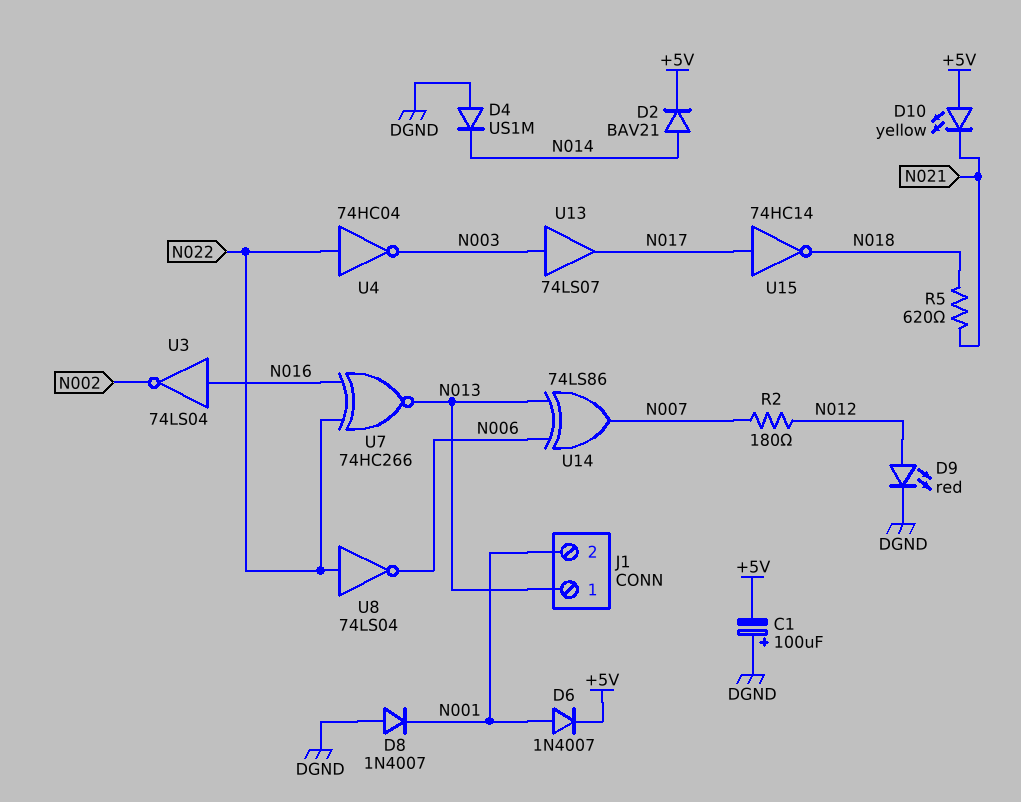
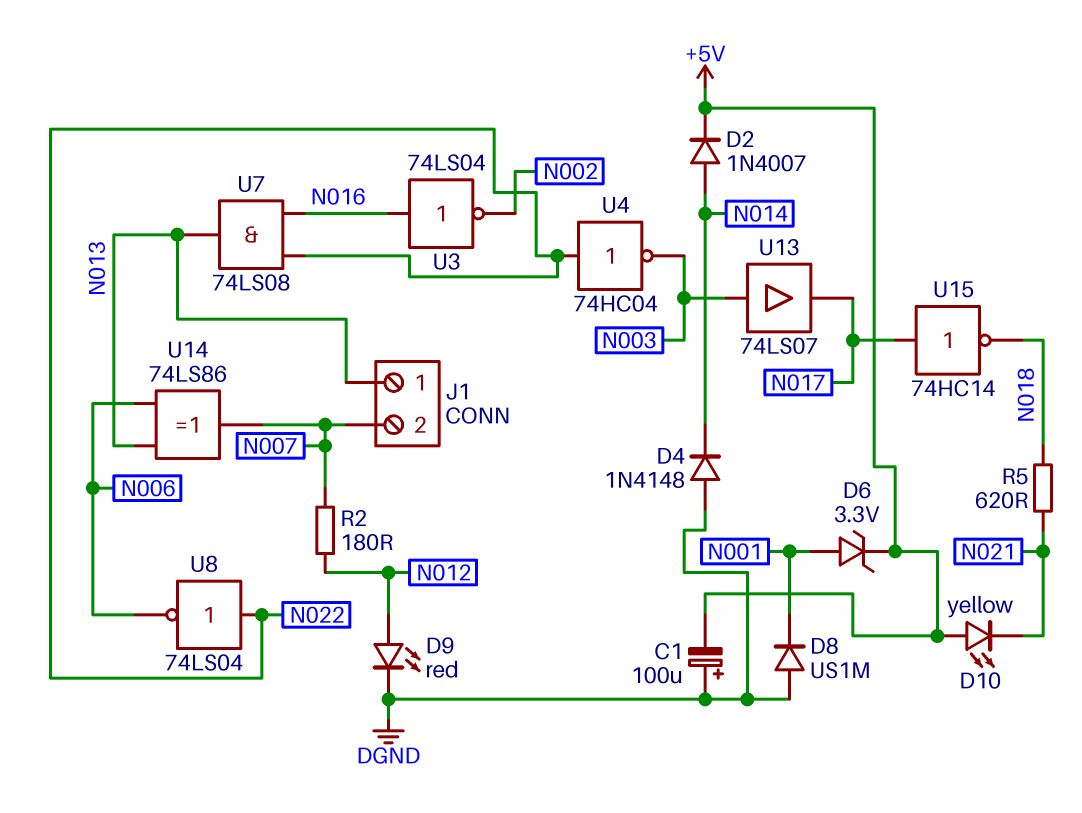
D2: diode BAV21 (A N014, K +5V) -> diode 1N4007 (A N014, K +5V)
D4: diode US1M (A DGND, K N014) -> diode 1N4148 (A DGND, K N014)
D6: diode 1N4007 (A N001, K +5V) -> zener 3.3V (A N001, K +5V)
D8: diode 1N4007 (A DGND, K N001) -> diode US1M (A DGND, K N001)
J1 pin 2: N001 -> N007
U7: XNOR 74HC266 (in N016, in N022, out N013) -> AND 74LS08 (in N016, in N022, out N013)

